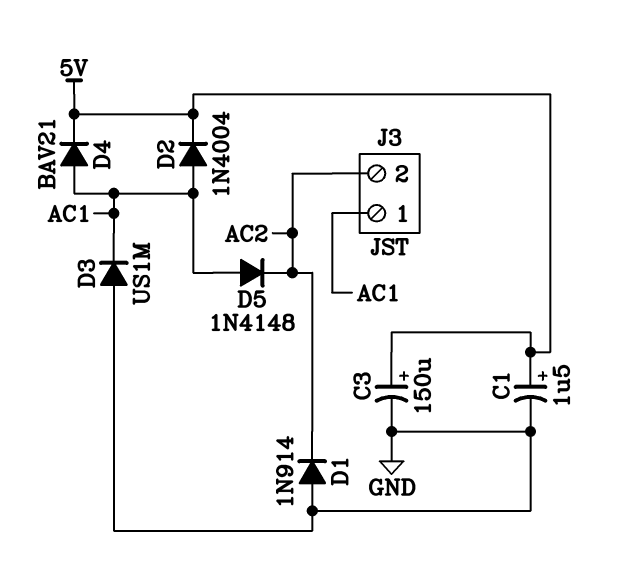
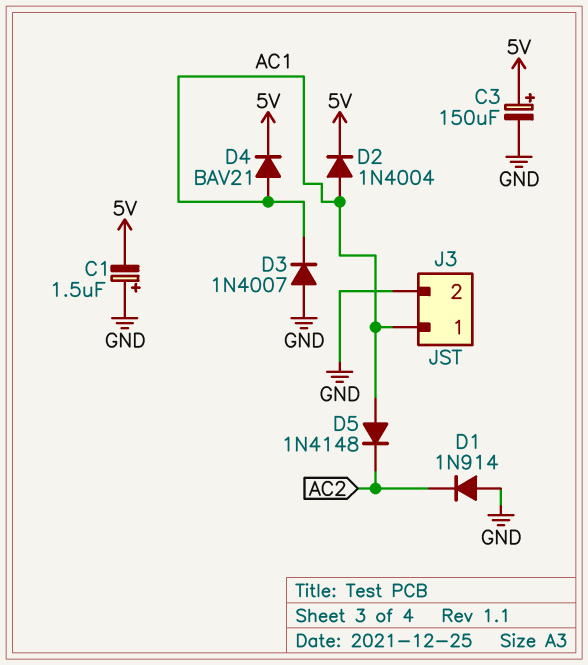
C1: 1.5uF (plus 5V, minus GND) -> 1.5uF (plus GND, minus 5V)
D3: diode US1M (A GND, K AC1) -> diode 1N4007 (A GND, K AC1)
J3 pin 2: AC2 -> GND

